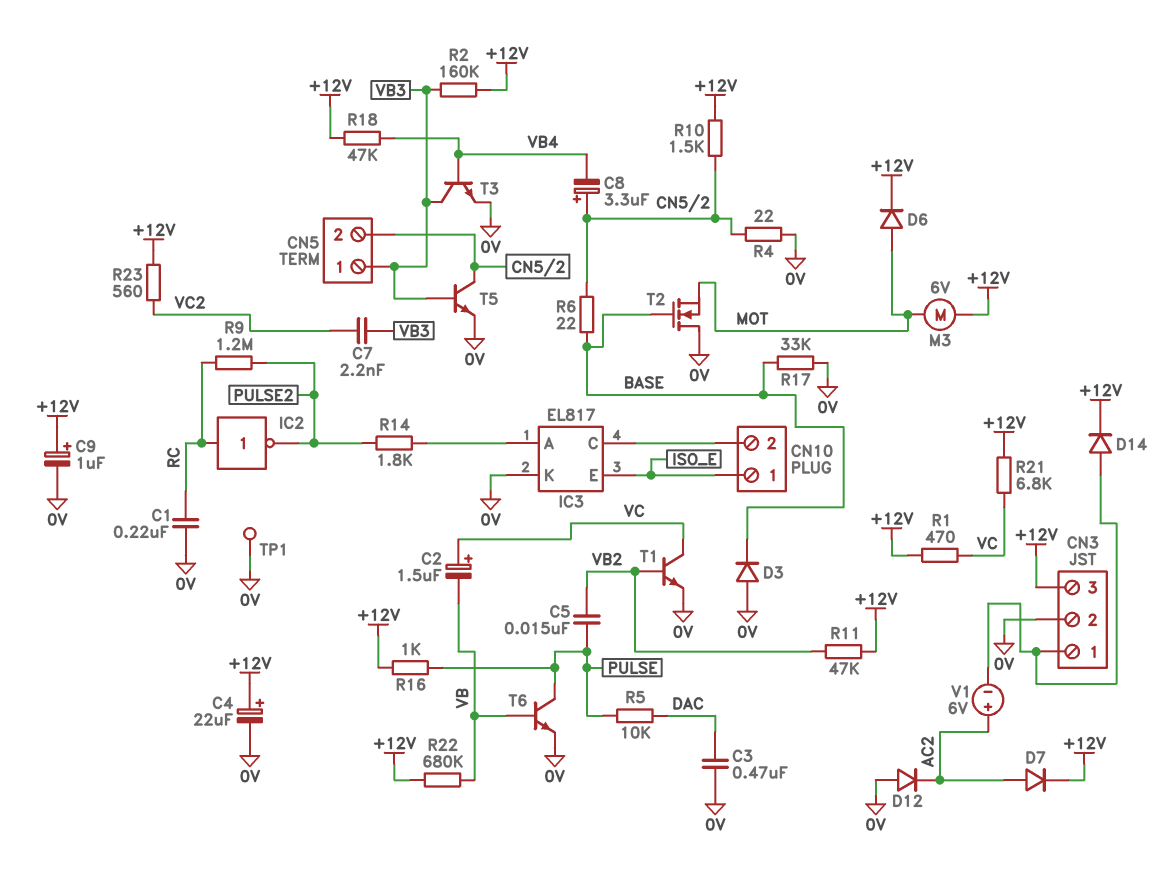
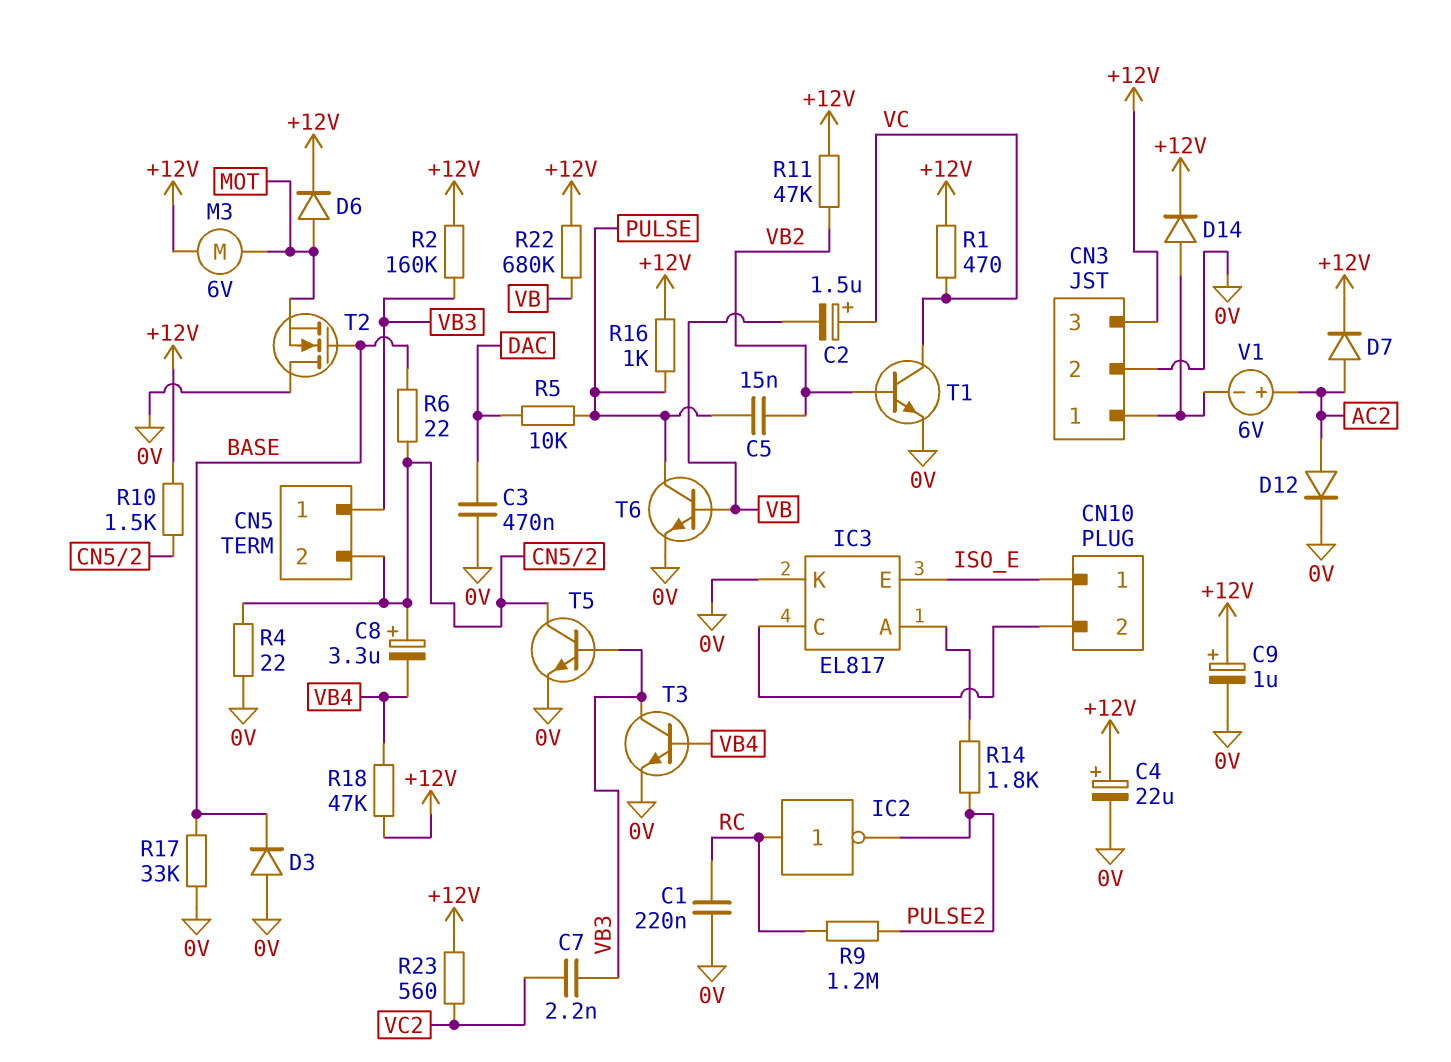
D12: diode (A 0V, K AC2) -> diode (A AC2, K 0V)
R21: 6.8k (+12V, VC) -> none
TP1: test point (0V) -> none

